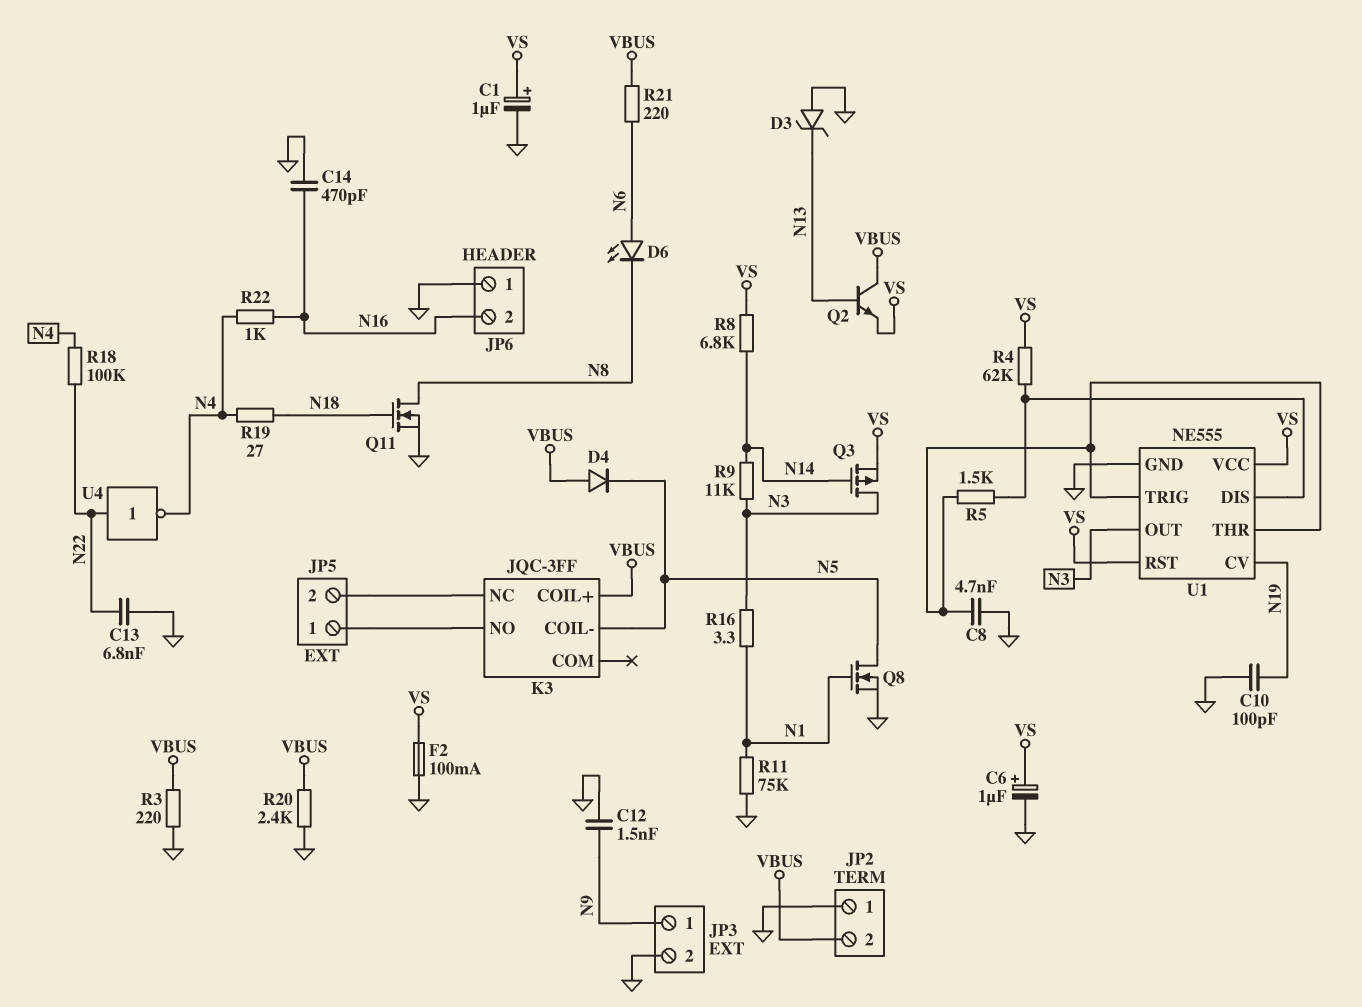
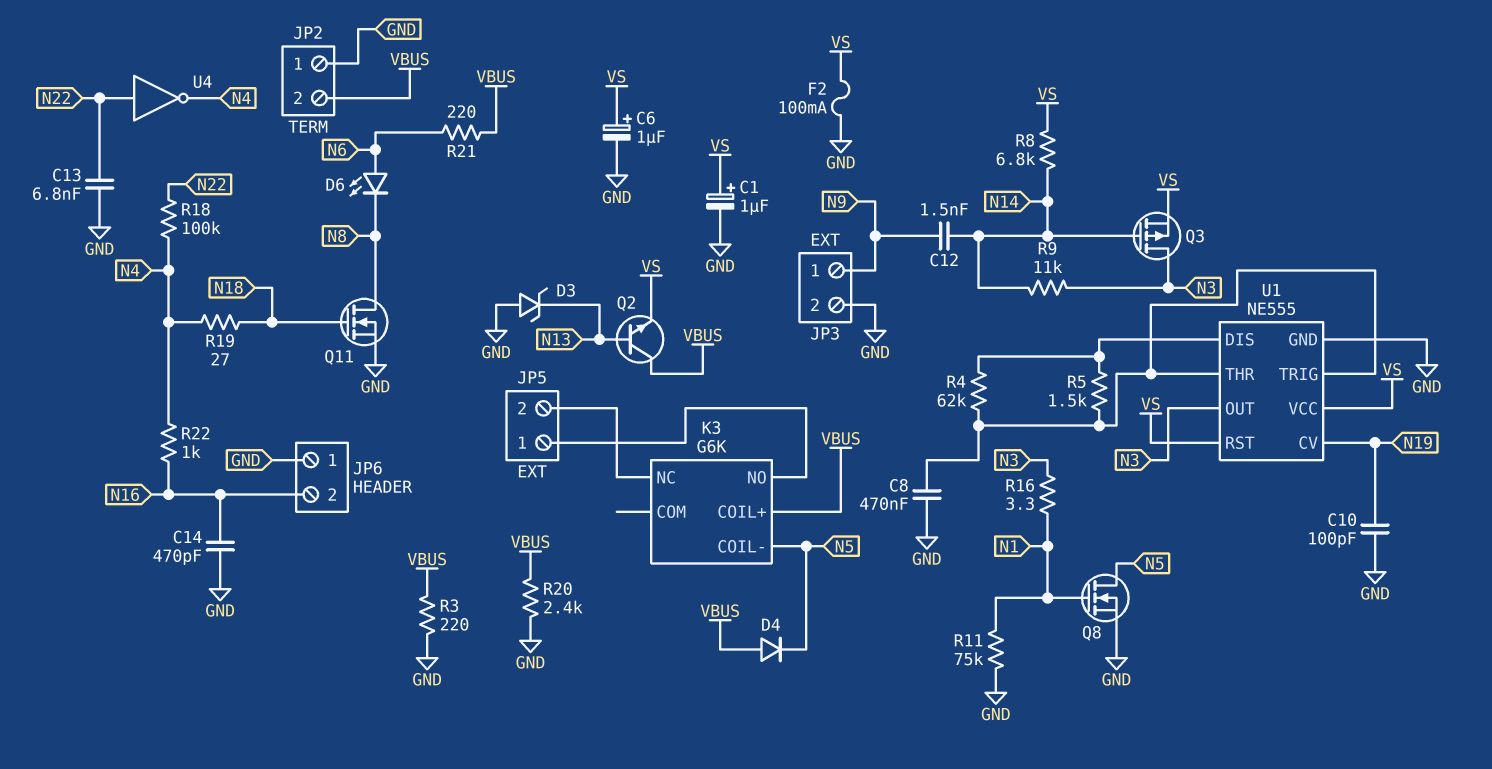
C8: 4.7nF (GND, U1/THR) -> 470nF (GND, U1/THR)
C12: 1.5nF (GND, N9) -> 1.5nF (N9, N14)
K3: JQC-3FF -> G6K
R4: 62k (U1/DIS, VS) -> 62k (U1/DIS, U1/THR)

